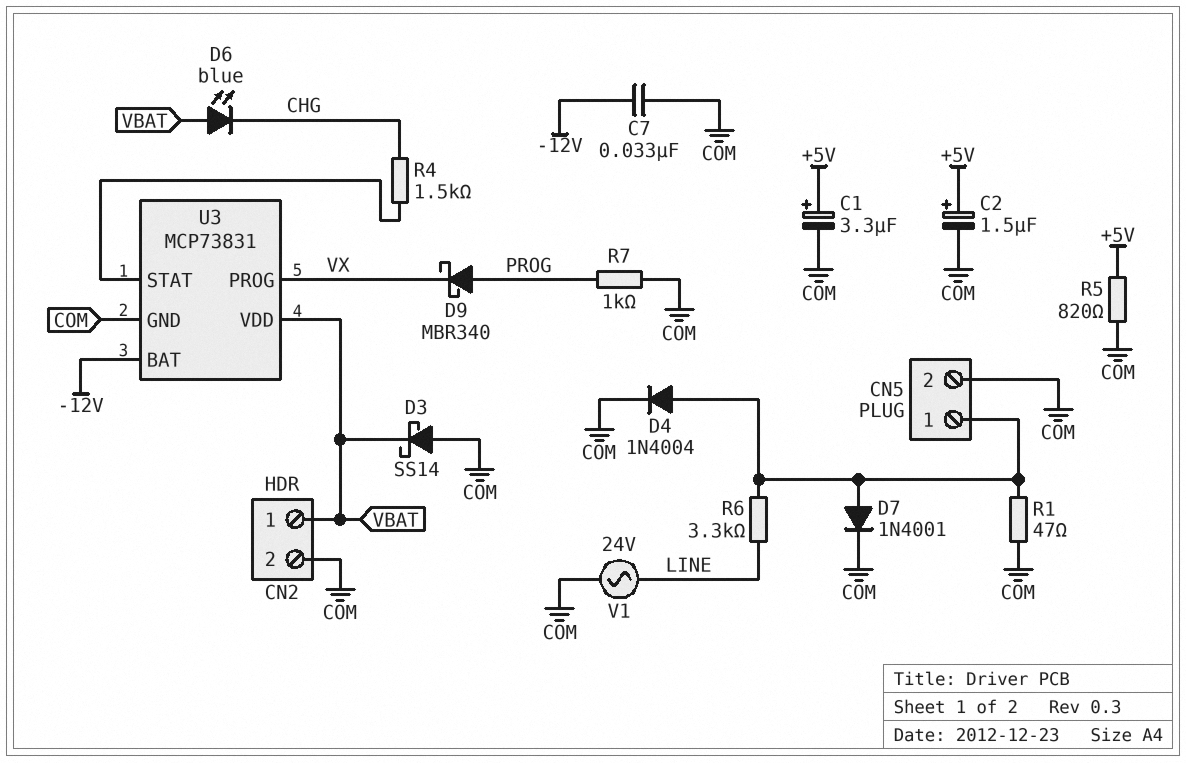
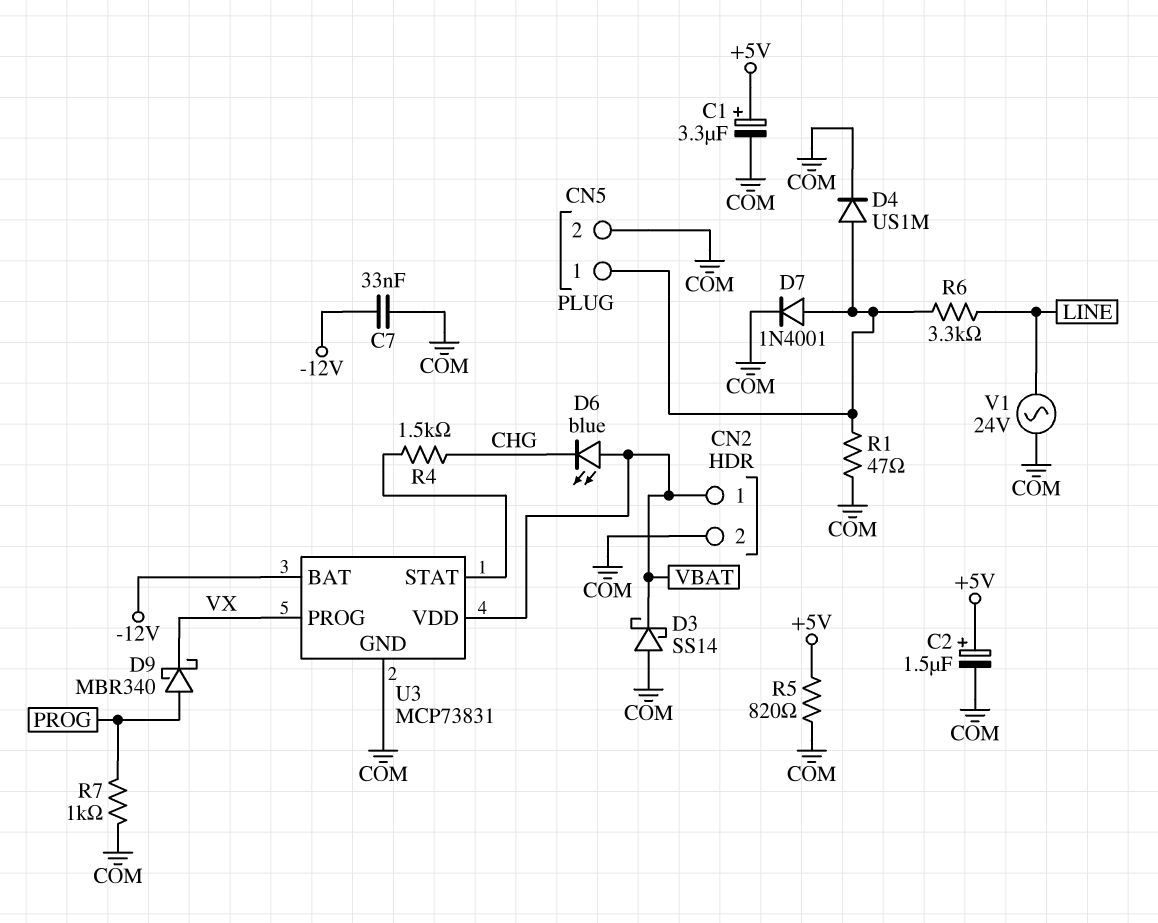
D4: diode 1N4004 (A CN5/1, K COM) -> diode US1M (A CN5/1, K COM)

